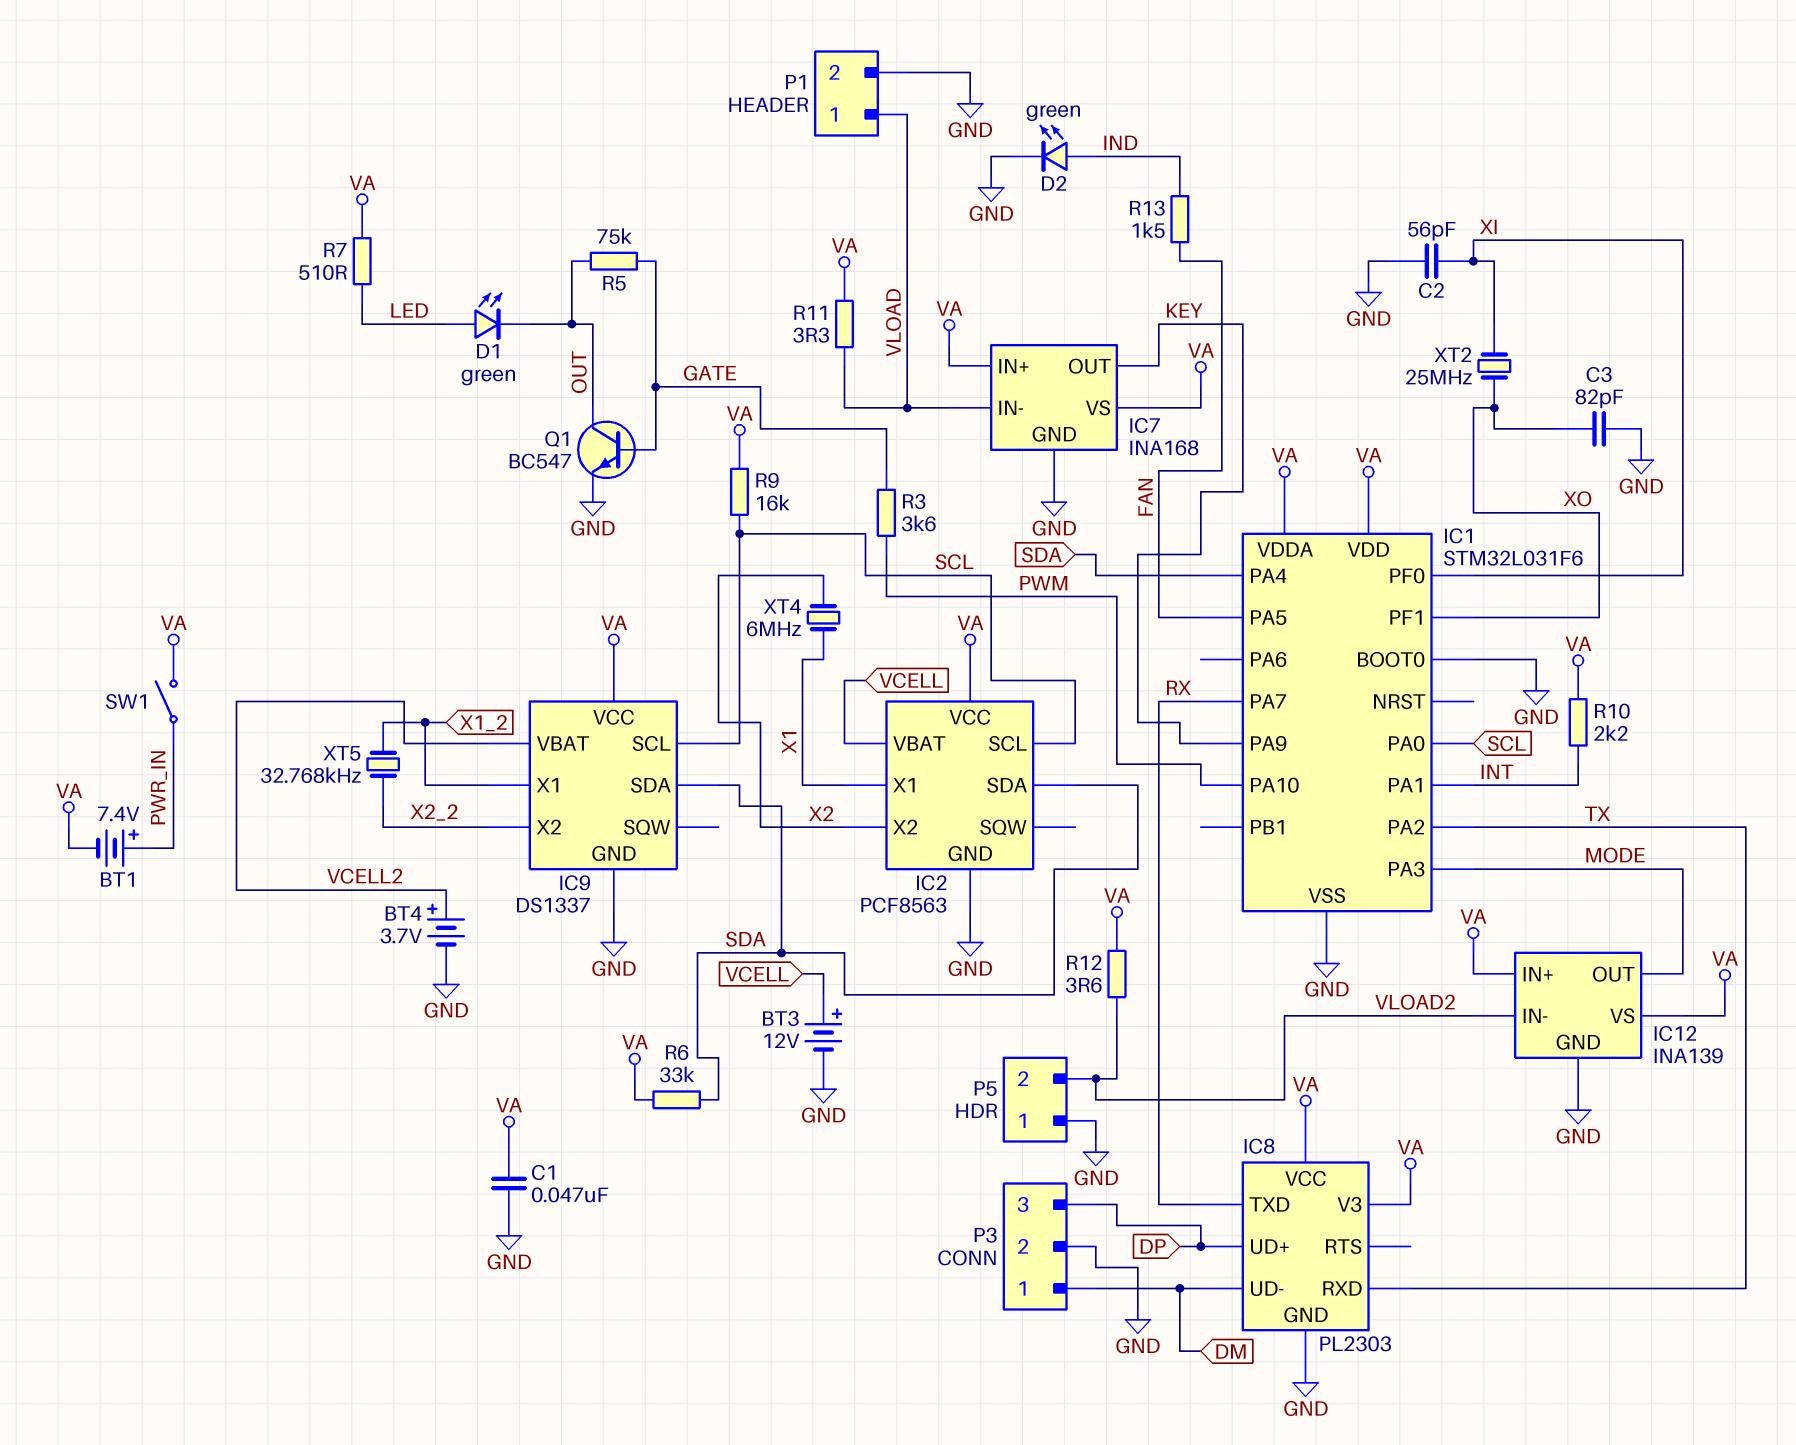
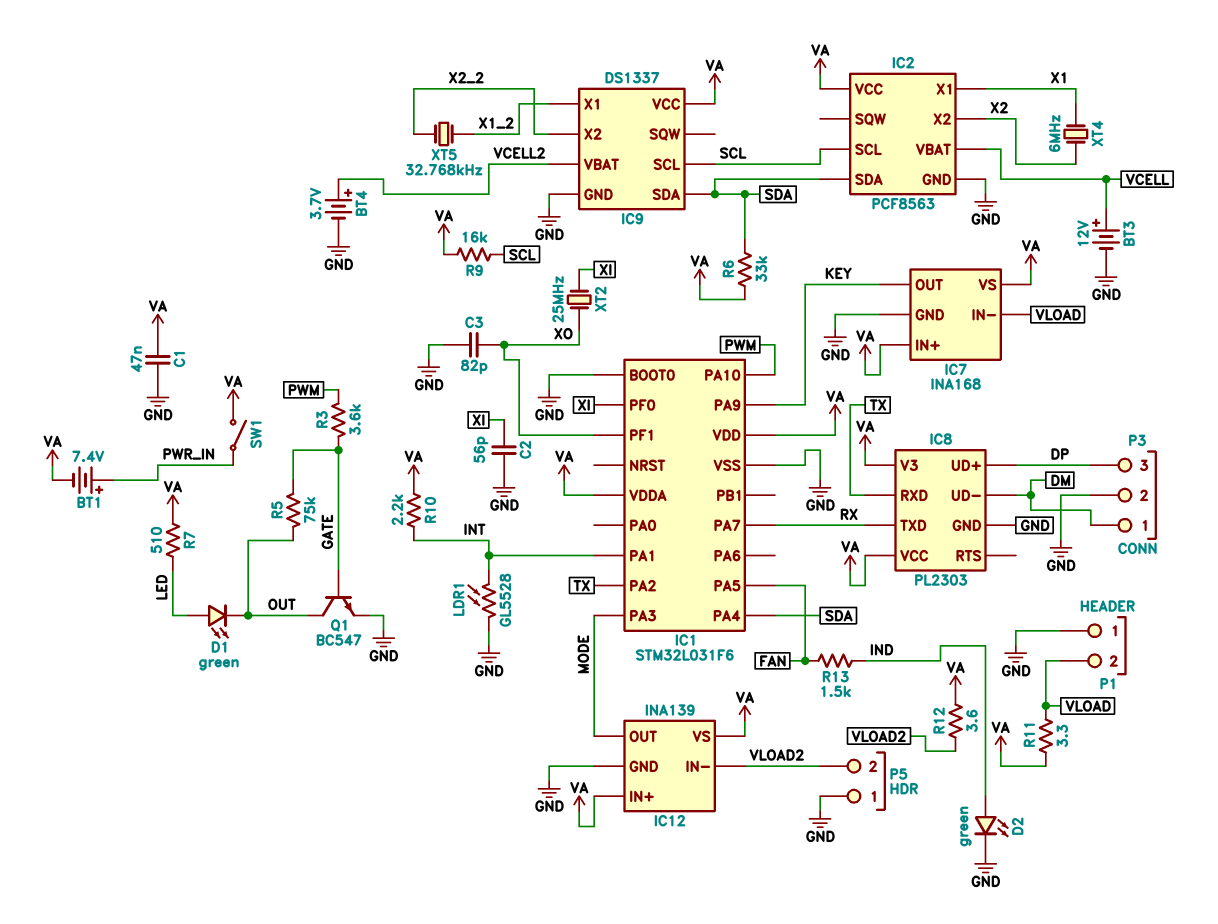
IC1 pin PA0: SCL -> none
LDR1: none -> GL5528 (GND, INT)
P1 pin 1: VLOAD -> GND
P1 pin 2: GND -> VLOAD

